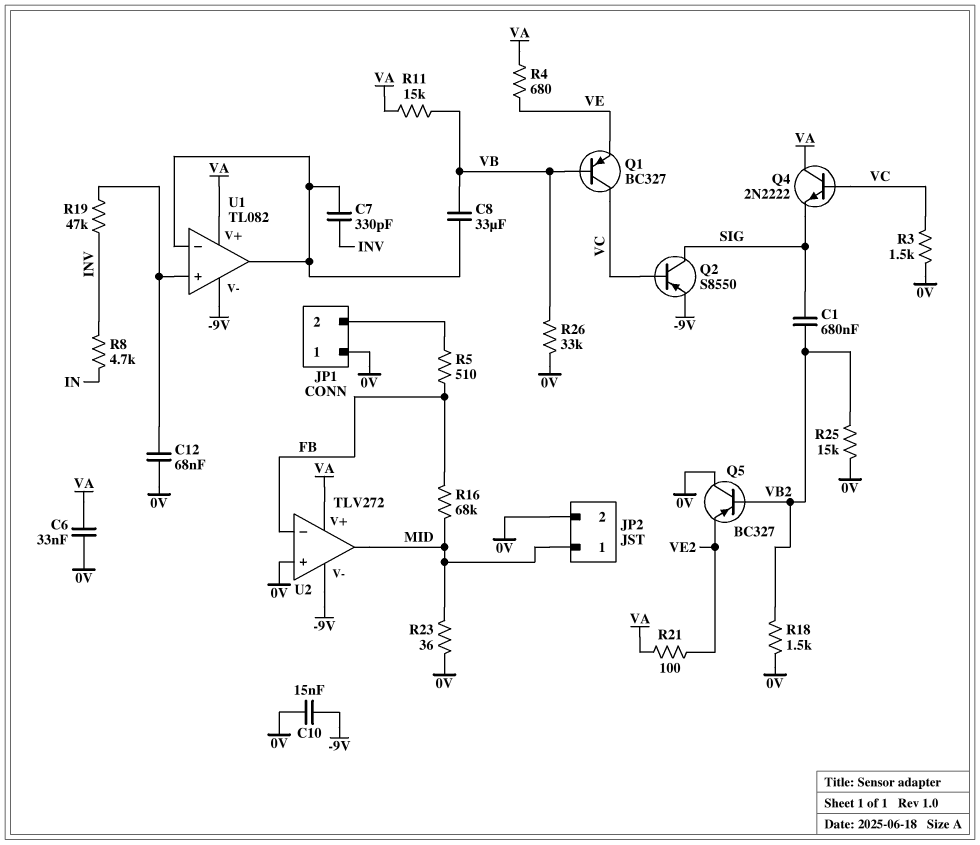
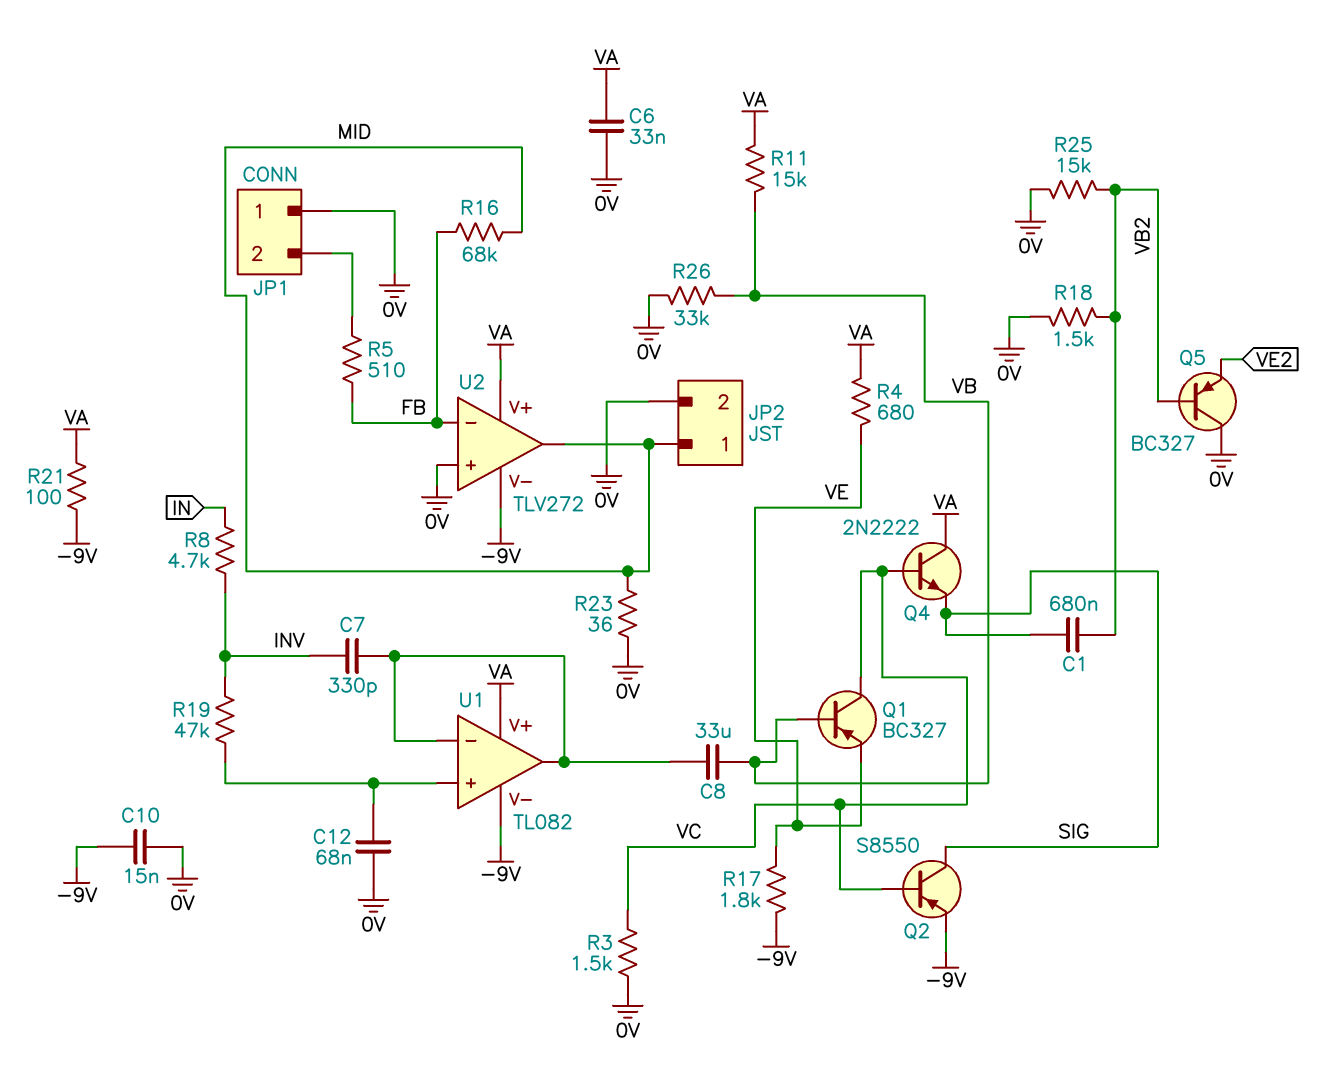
R17: none -> 1.8k (-9V, VE)
R21: 100 (VA, VE2) -> 100 (-9V, VA)

